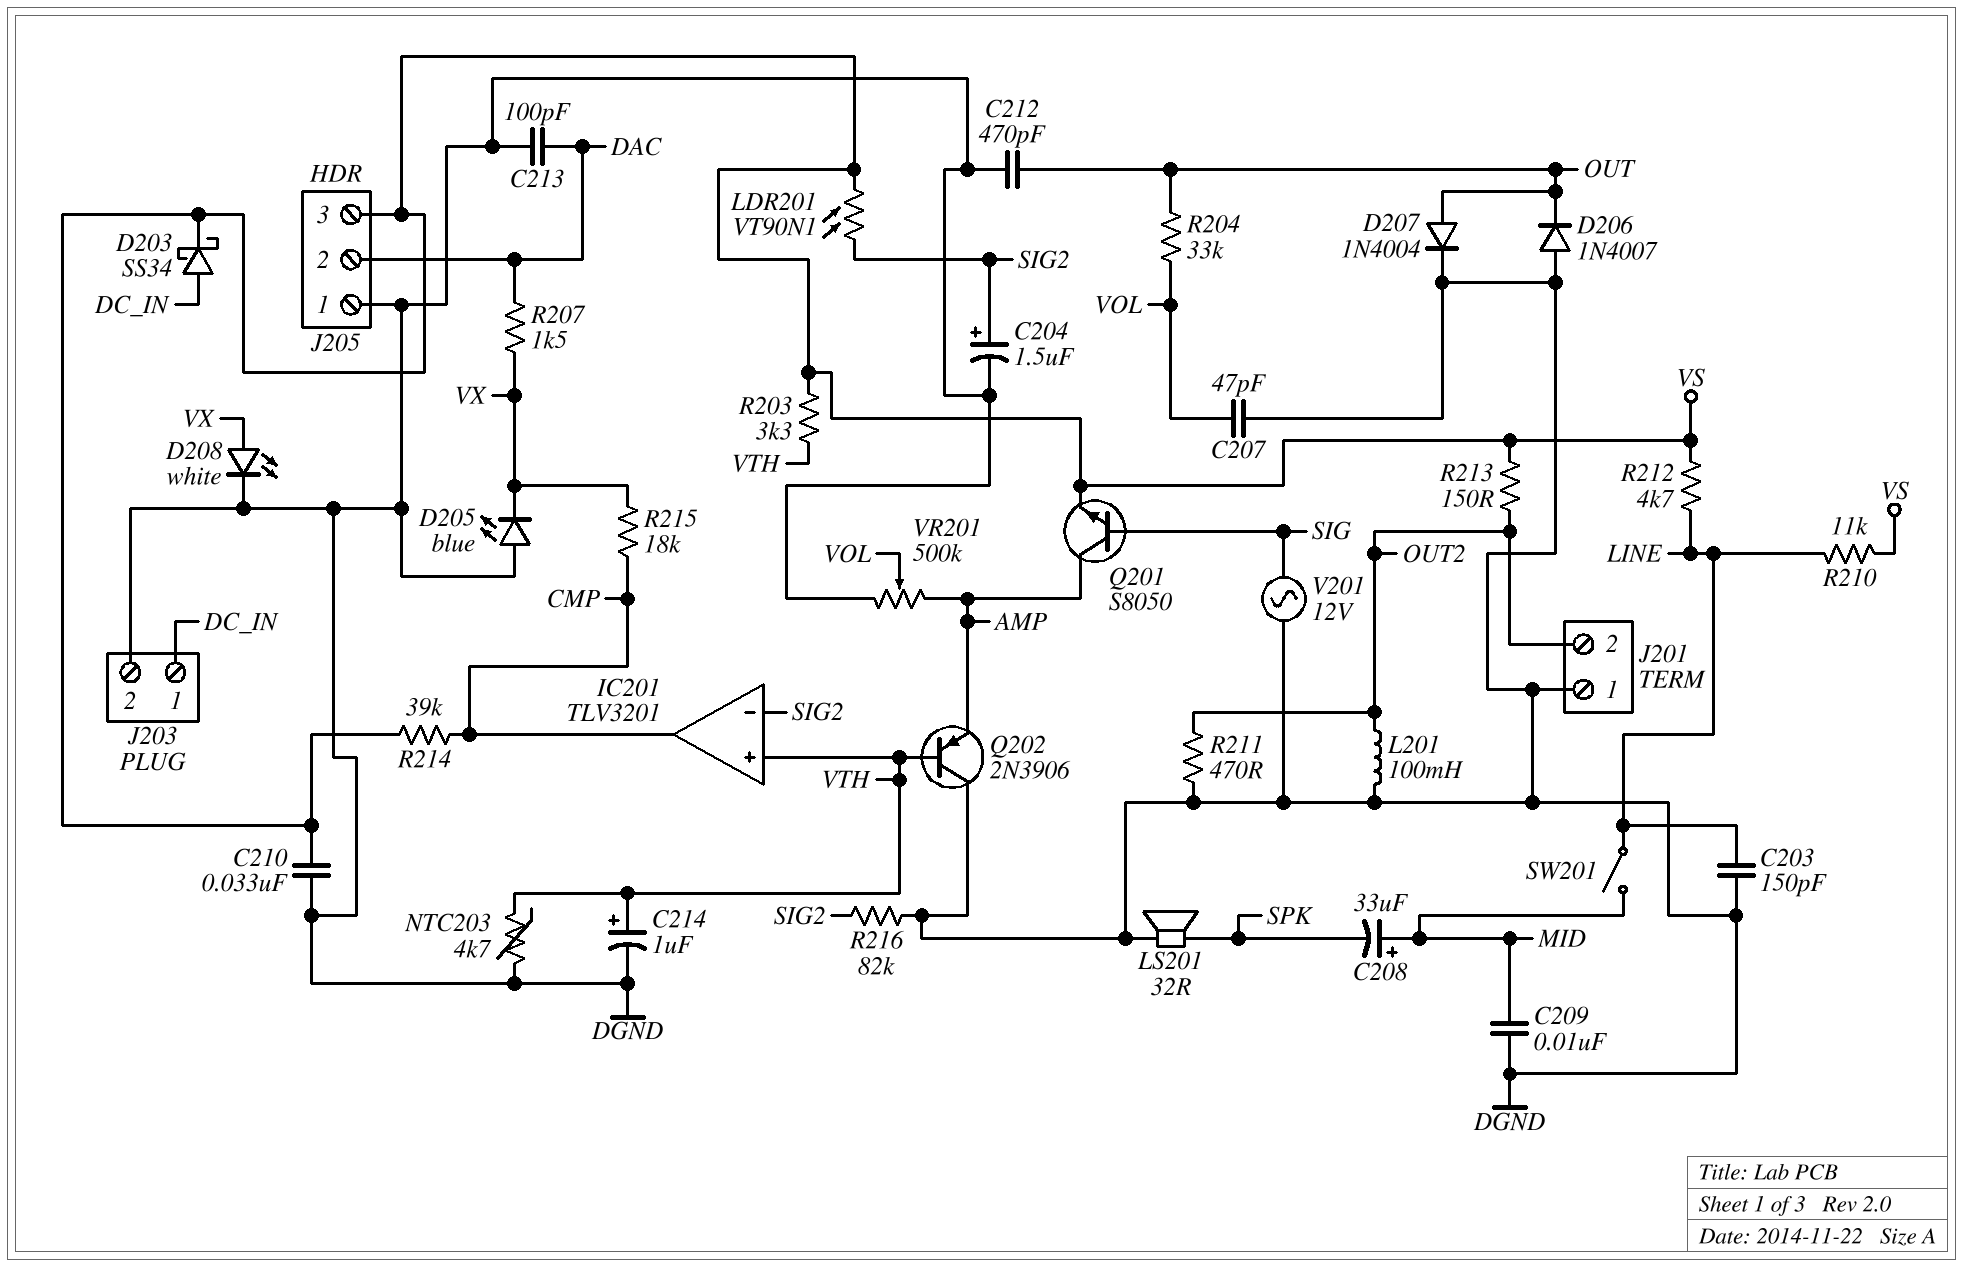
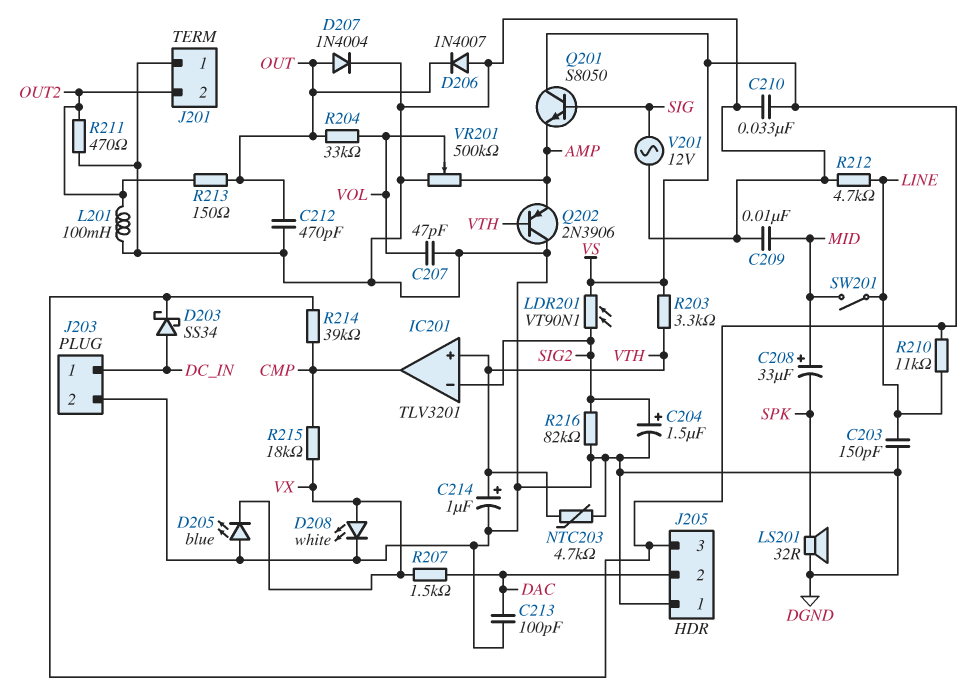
Q201: NPN S8050 (B SIG, C AMP, E VS) -> NPN S8050 (B SIG, C VS, E AMP)
R212: 4.7k (LINE, VS) -> 4.7k (DGND, LINE)
R213: 150 (OUT2, VS) -> 150 (OUT, OUT2)

